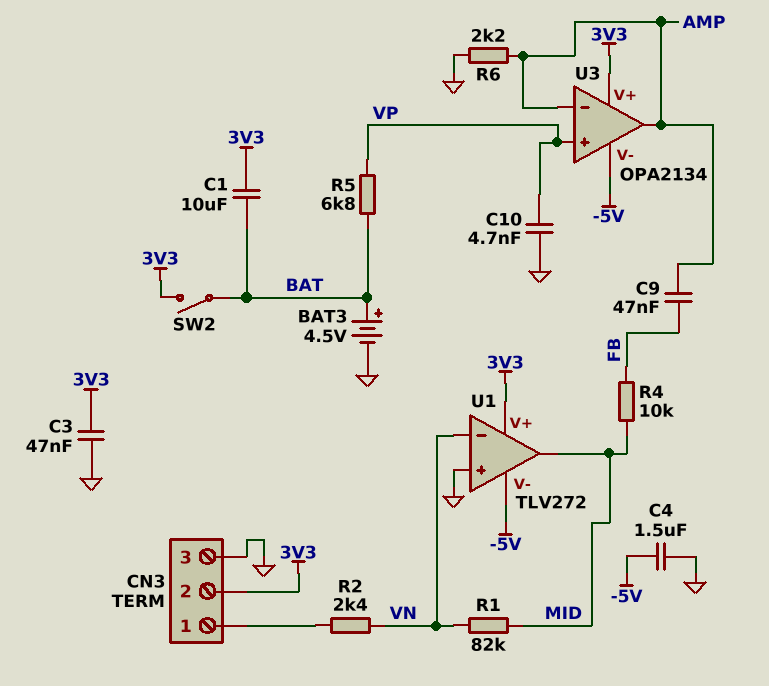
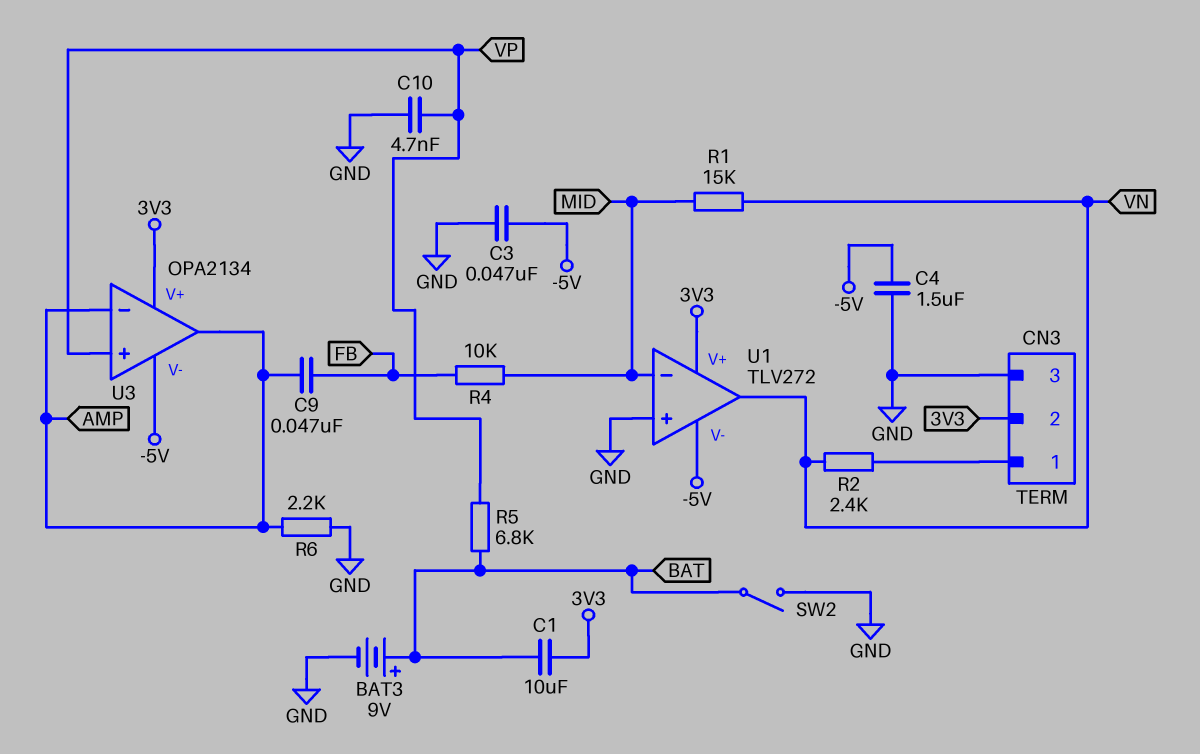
BAT3: 4.5V (plus BAT, minus GND) -> 9V (plus BAT, minus GND)
C3: 47nF (3V3, GND) -> 47nF (-5V, GND)
R1: 82k (MID, VN) -> 15k (MID, VN)
SW2: switch (3V3, BAT) -> switch (BAT, GND)
U1 pin in-: VN -> MID
U1 pin out: MID -> VN

